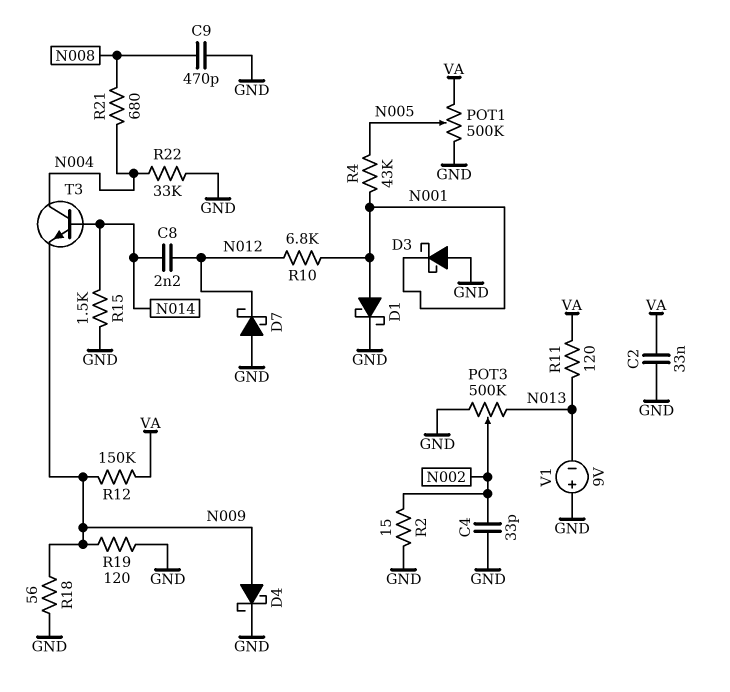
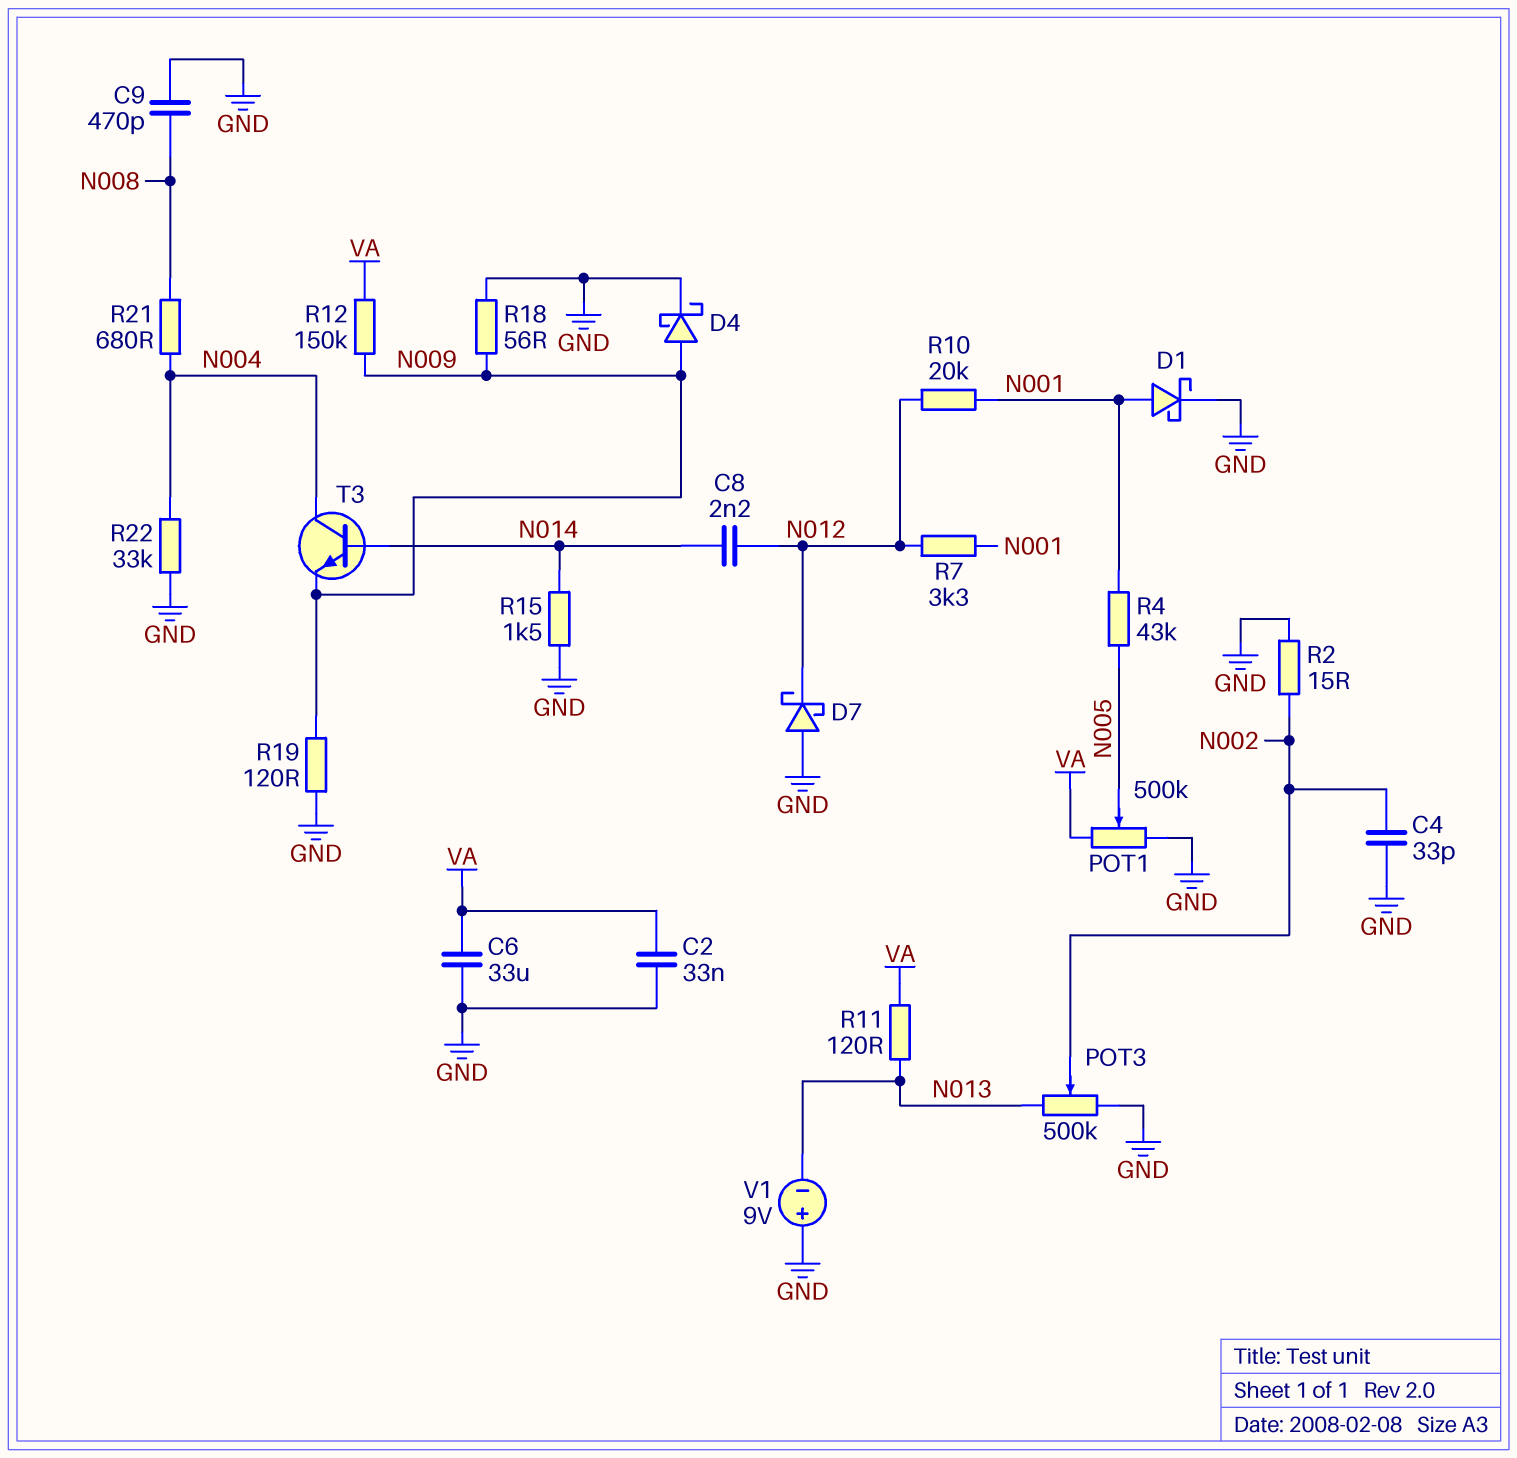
C6: none -> 33uF (GND, VA)
D3: schottky (A GND, K N001) -> none
R7: none -> 3.3k (N001, N012)
R10: 6.8k (N001, N012) -> 20k (N001, N012)

